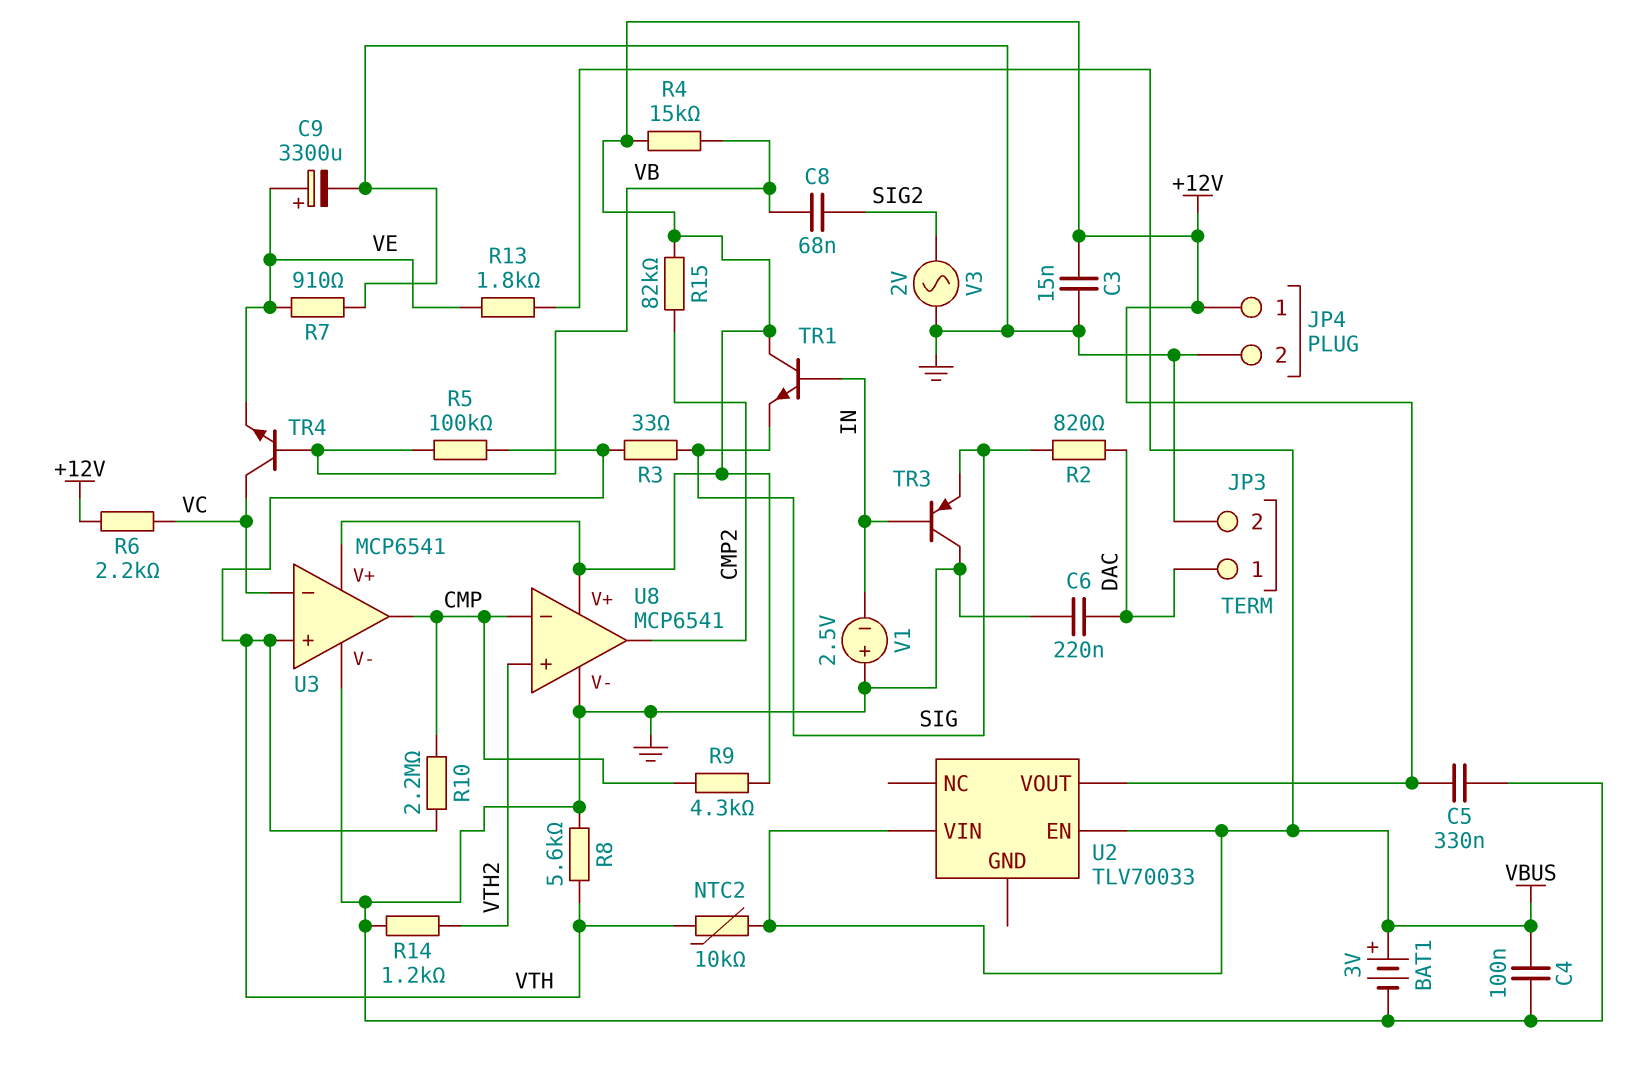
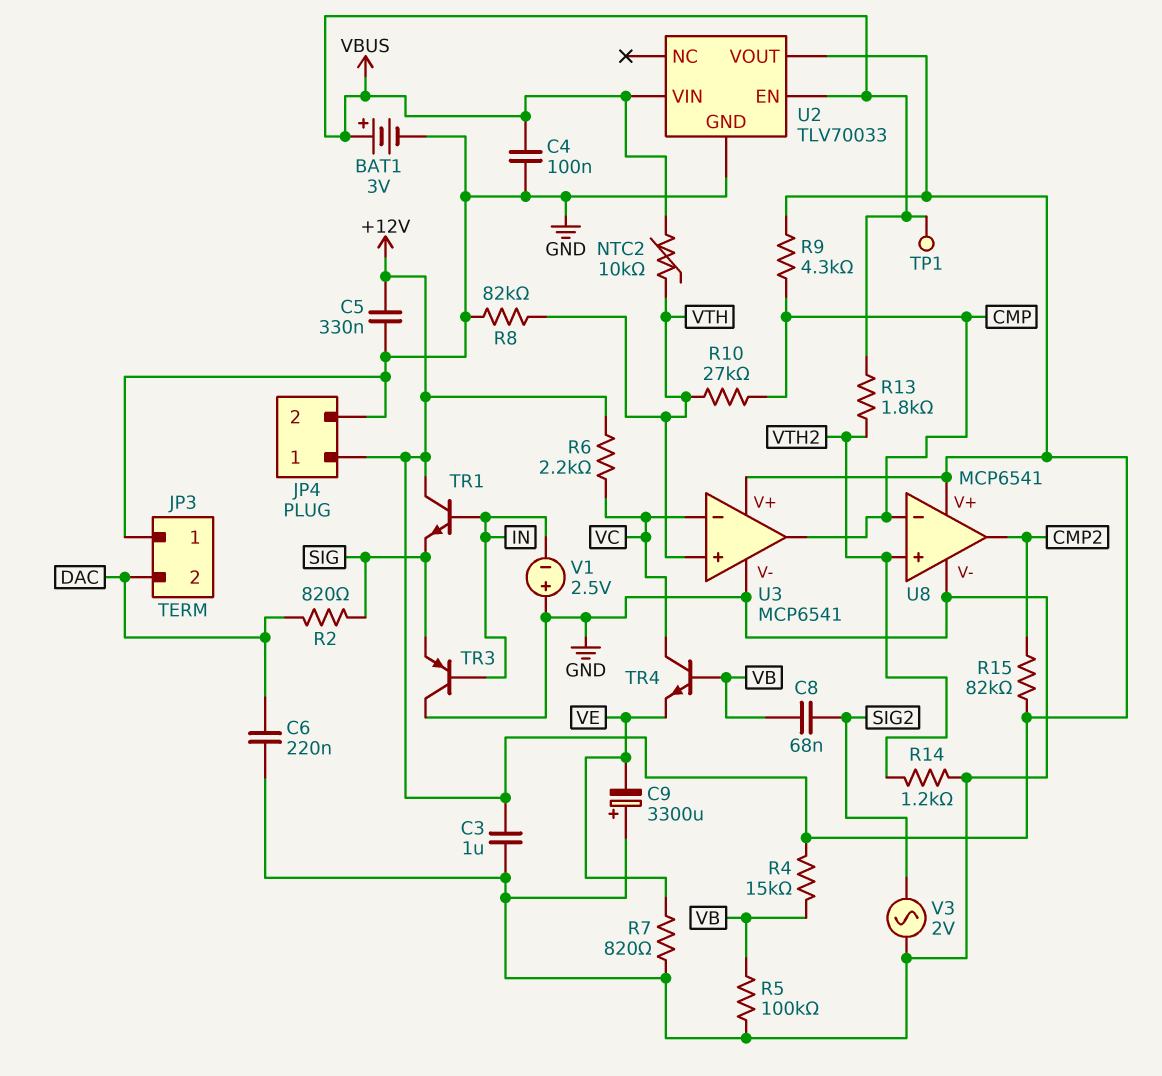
C3: 15nF (+12V, GND) -> 1uF (+12V, GND)
C9: 3300uF (plus VE, minus GND) -> 3300uF (plus GND, minus VE)
JP3 pin 1: DAC -> GND
JP3 pin 2: GND -> DAC
R3: 33 (SIG, VTH) -> none
R5: 100k (VB, VTH) -> 100k (GND, VB)
R7: 910 (GND, VE) -> 820 (GND, VE)
R8: 5.6k (GND, VTH) -> 82k (GND, VTH)
R10: 2.2M (CMP, VTH) -> 27k (CMP, VTH)
R13: 1.8k (VBUS, VE) -> 1.8k (VBUS, VTH2)
TP1: none -> test point (VBUS)
U2 pin GND: none -> GND

